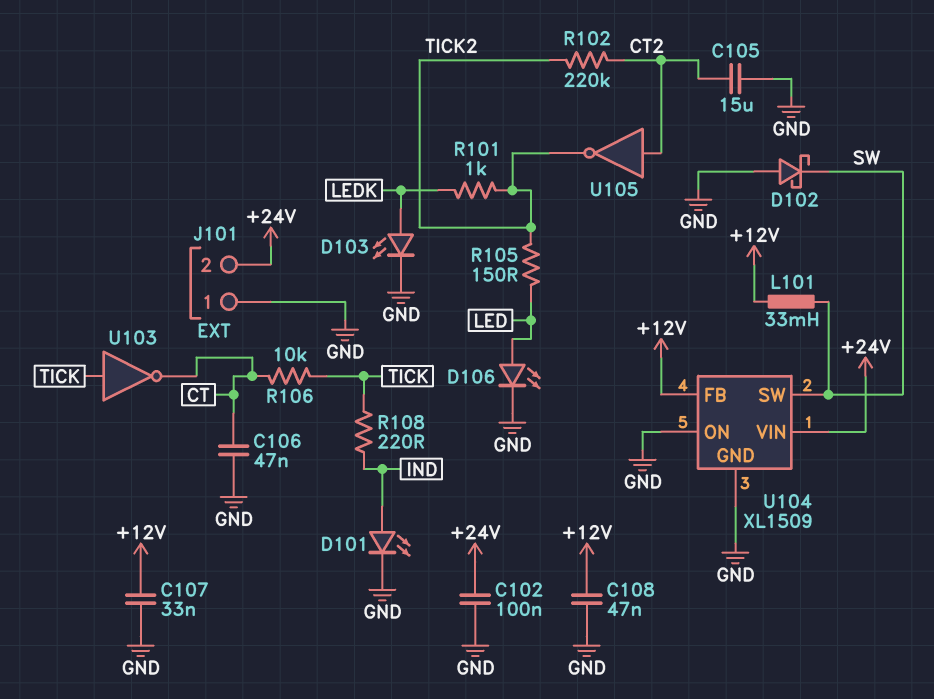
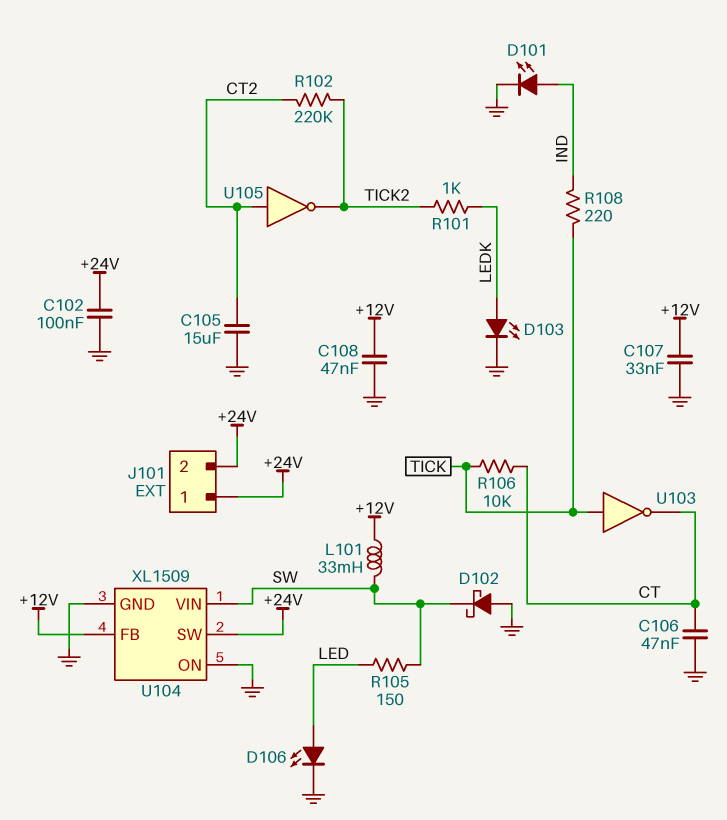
J101 pin 1: GND -> +24V
R105: 150 (LED, TICK2) -> 150 (LED, SW)
U104 pin SW: SW -> +24V
U104 pin VIN: +24V -> SW

